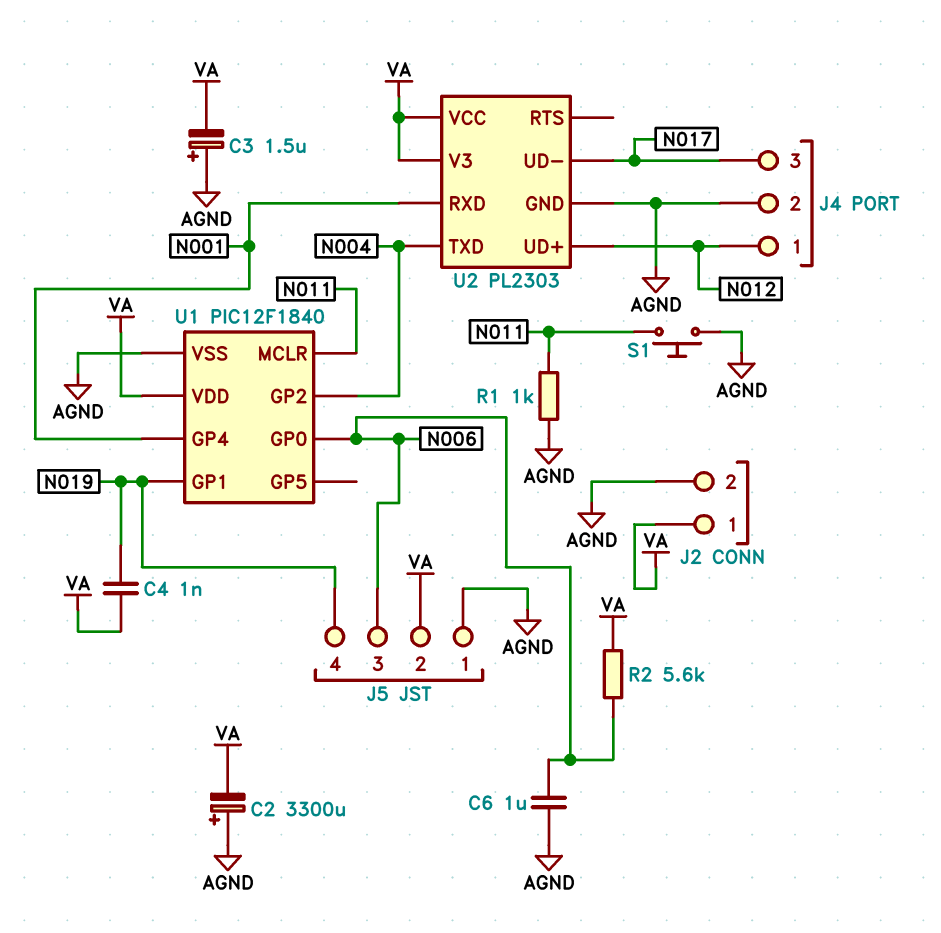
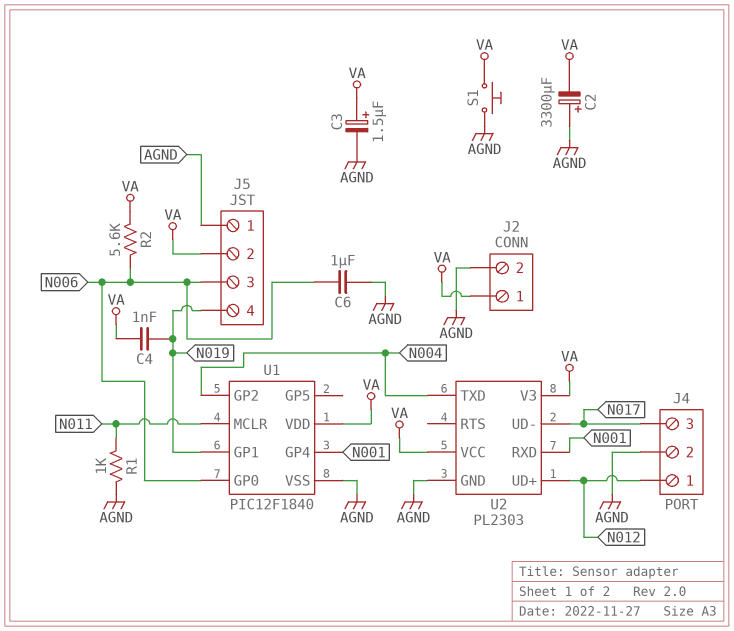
C3: 1.5uF (plus AGND, minus VA) -> 1.5uF (plus VA, minus AGND)
S1: button (AGND, N011) -> button (AGND, VA)

